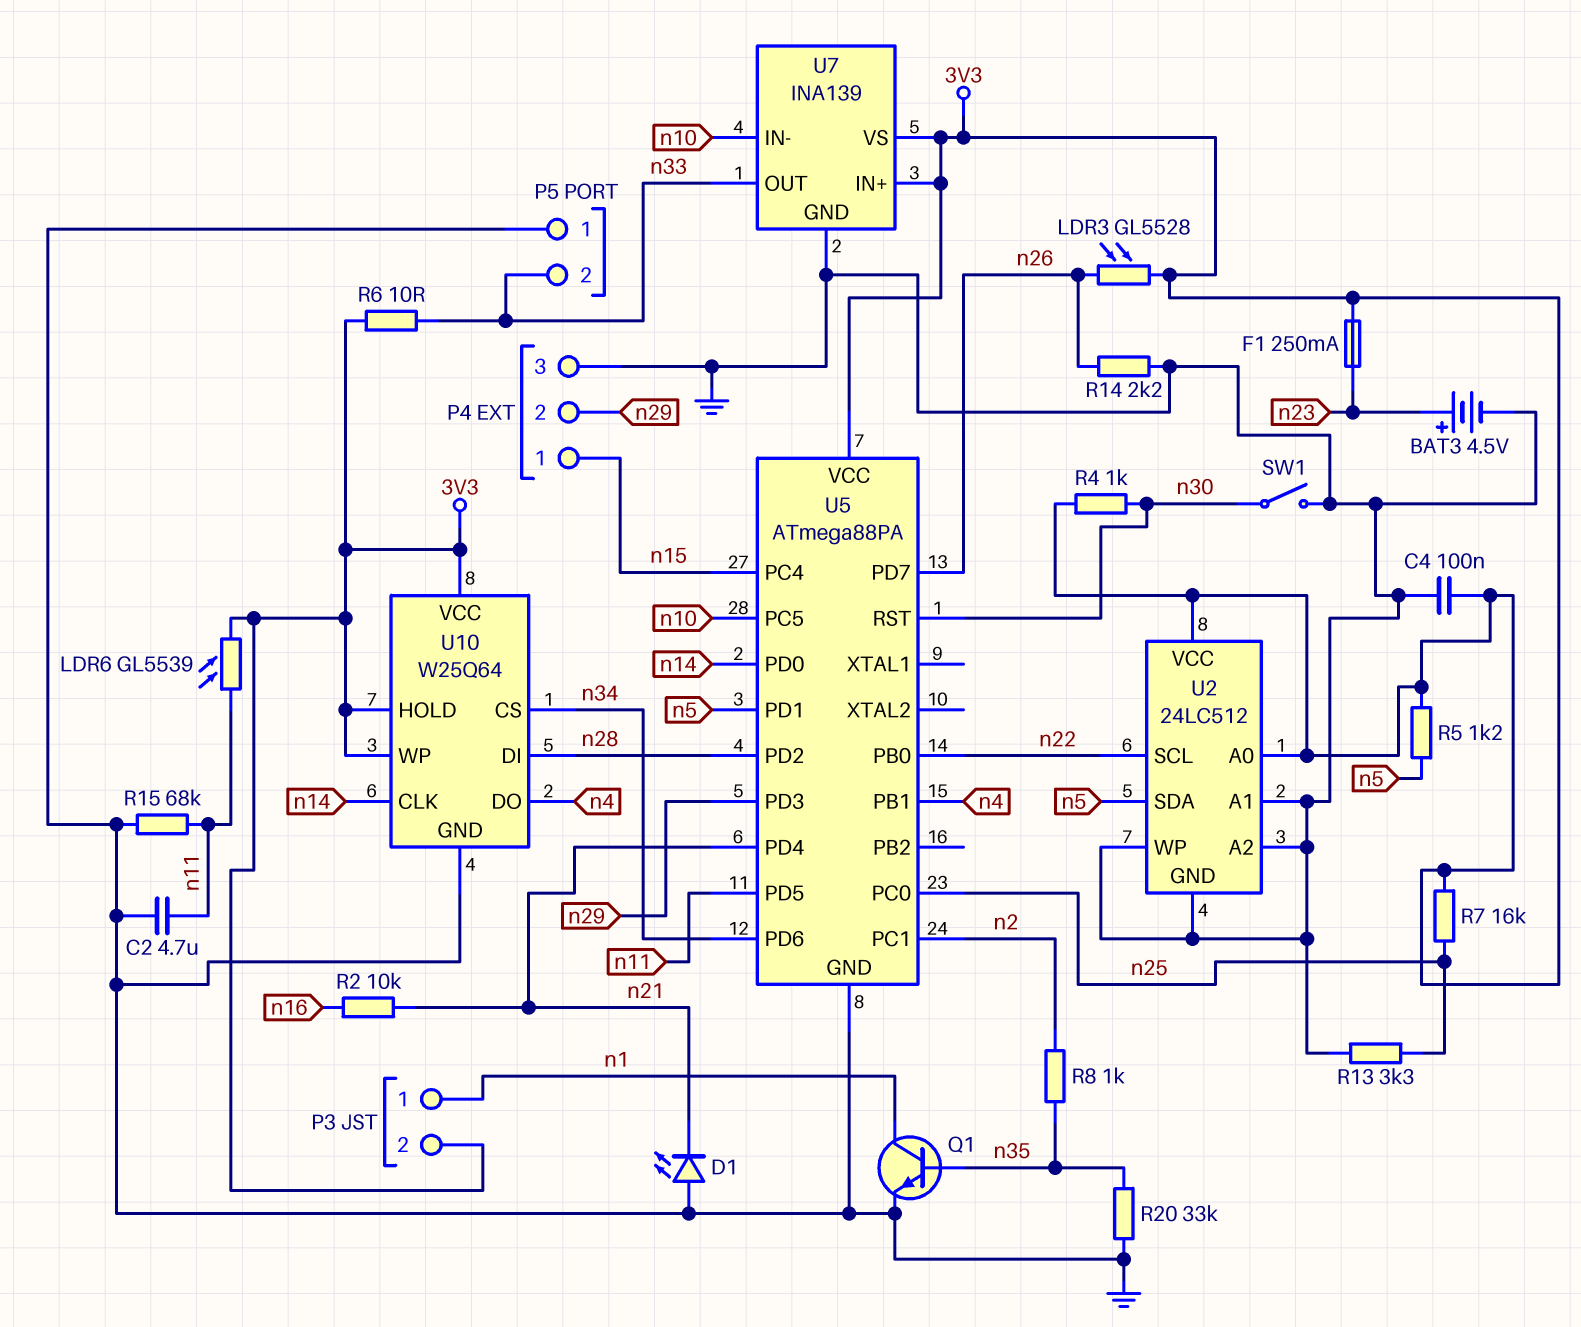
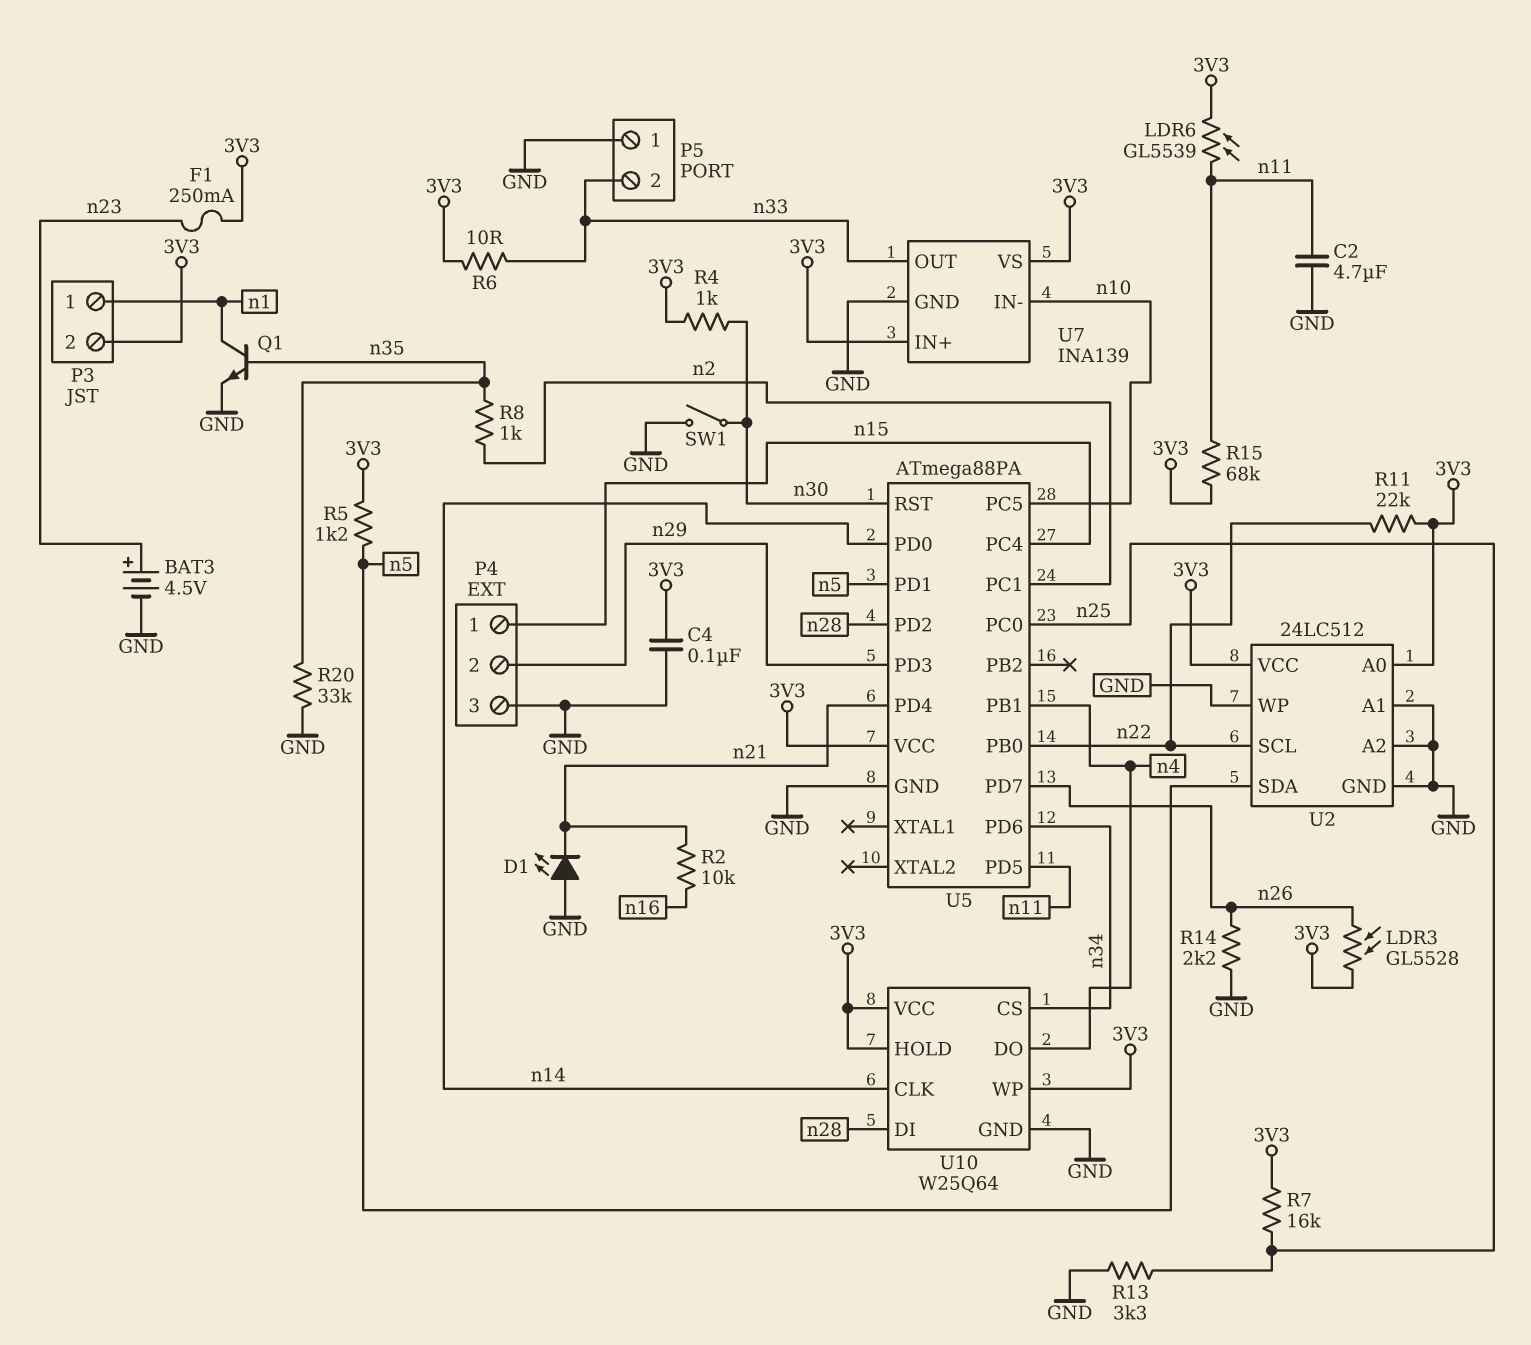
R11: none -> 22k (3V3, n22)
R15: 68k (GND, n11) -> 68k (3V3, n11)

